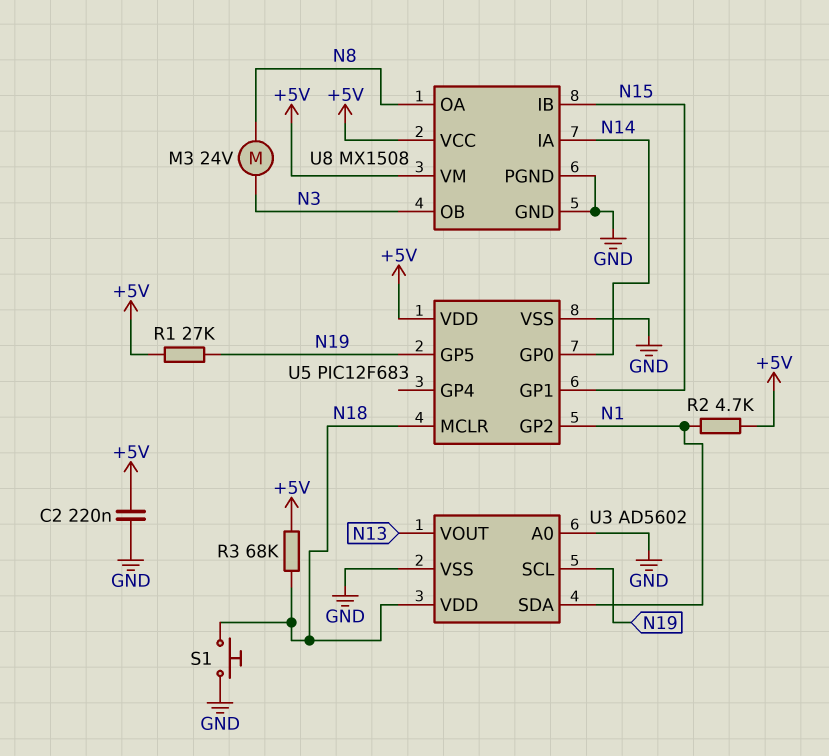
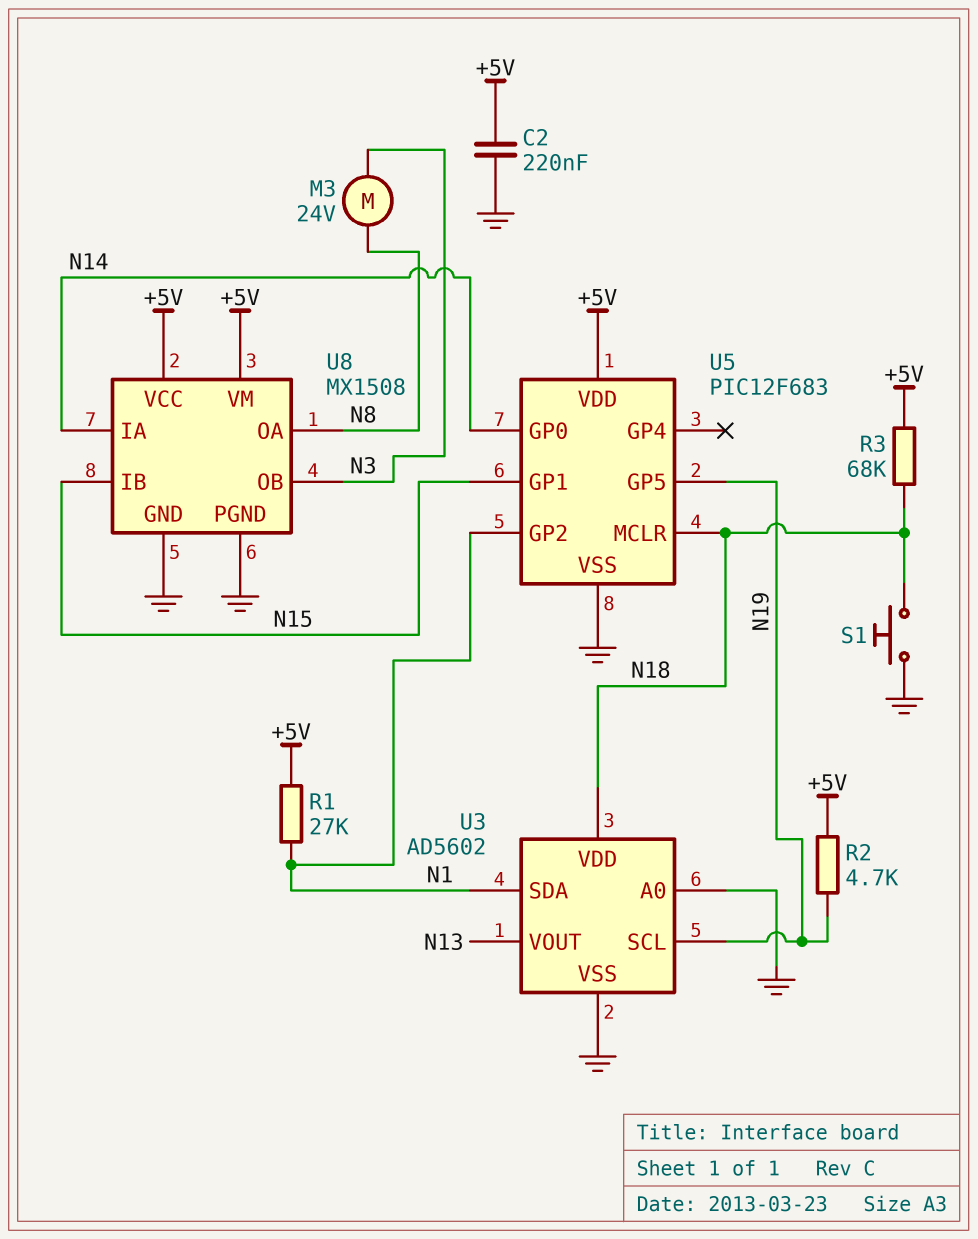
R1: 27k (+5V, N19) -> 27k (+5V, N1)
R2: 4.7k (+5V, N1) -> 4.7k (+5V, N19)

